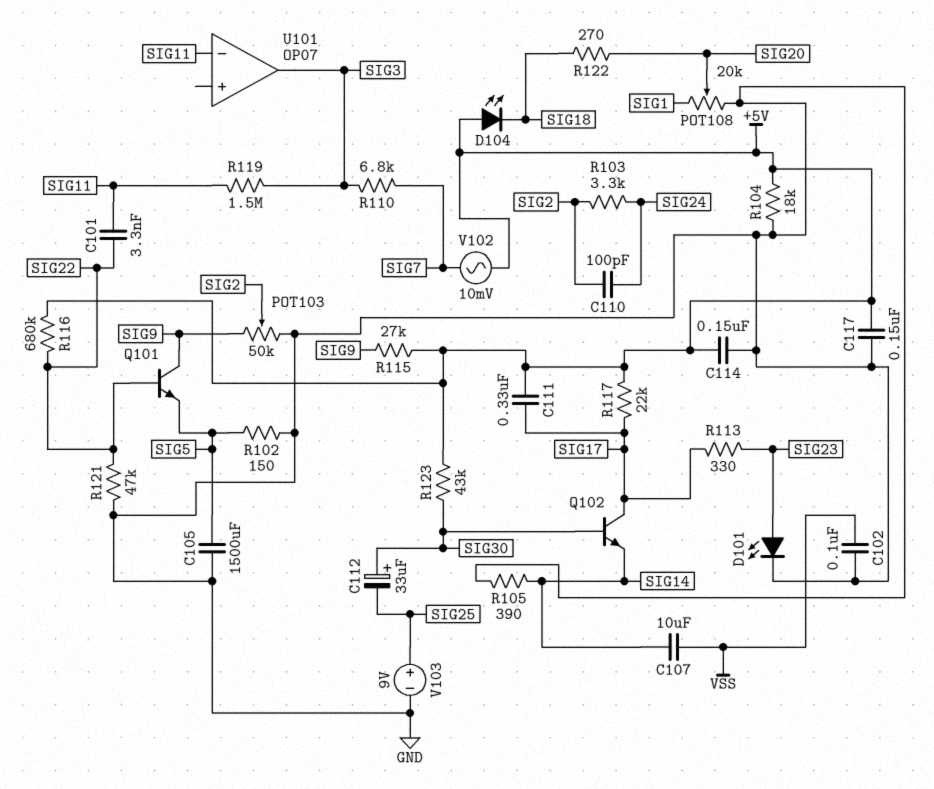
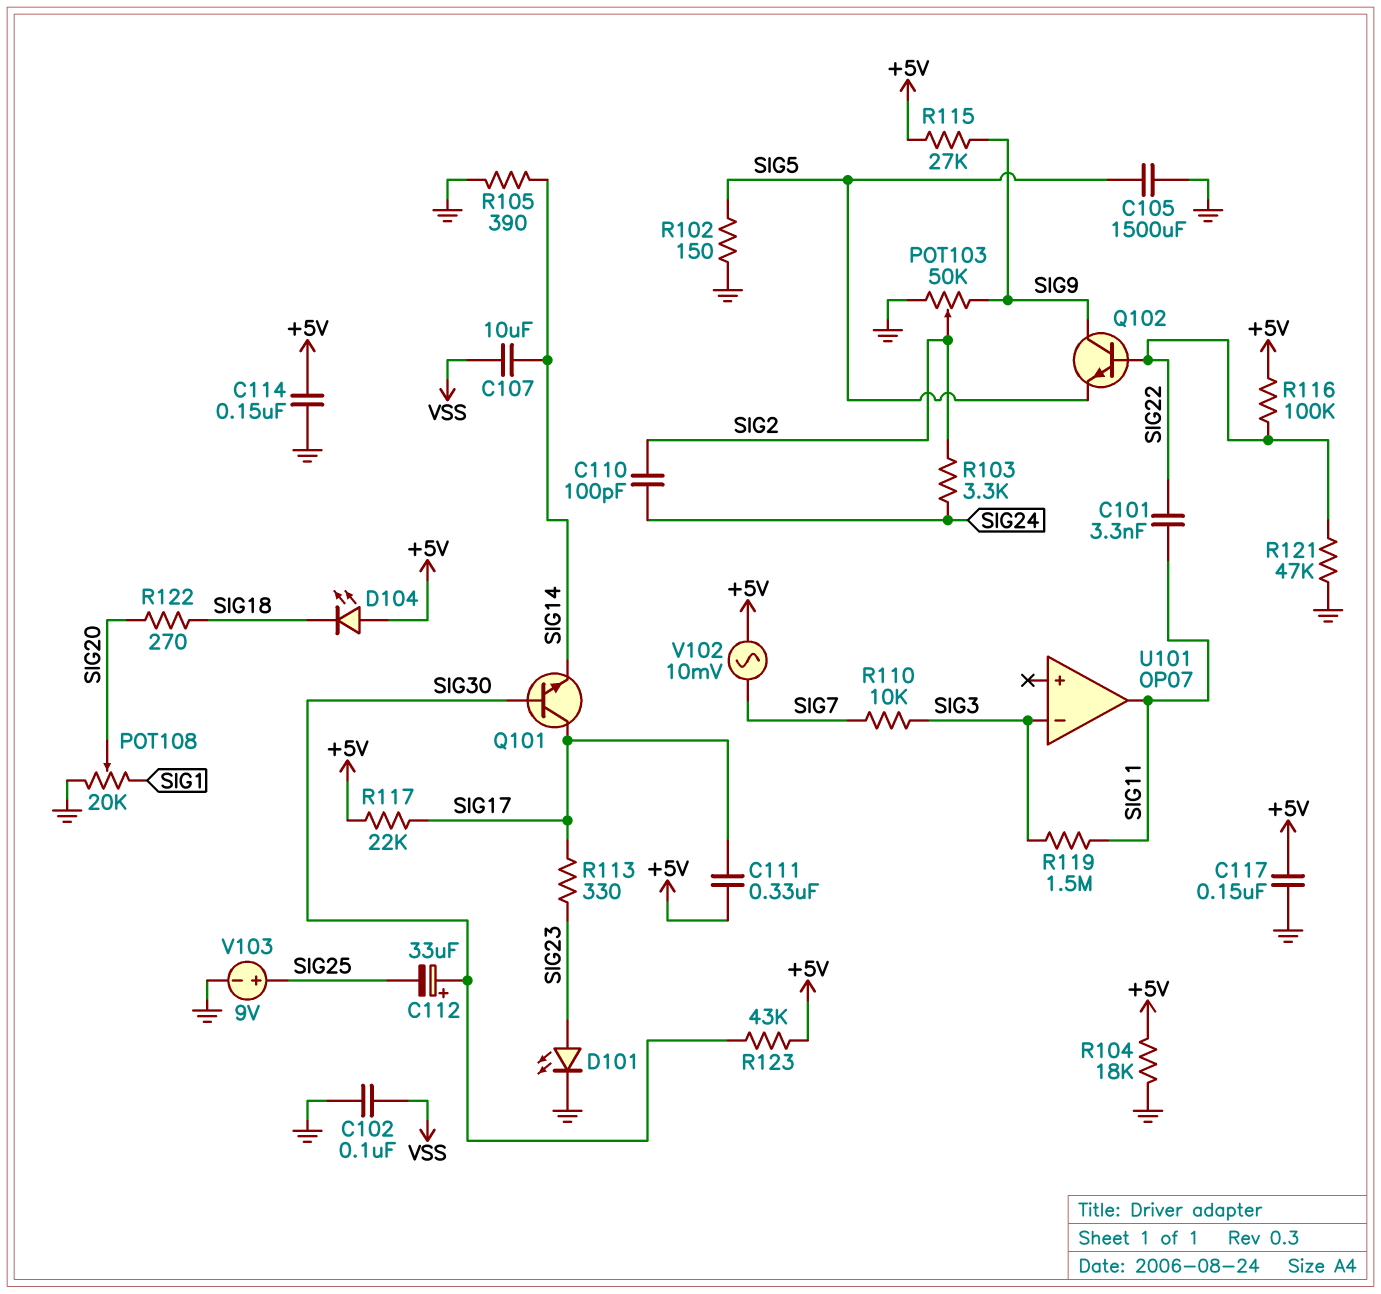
Q101: NPN (B SIG22, C SIG9, E SIG5) -> NPN (B SIG30, C SIG17, E SIG14)
Q102: NPN (B SIG30, C SIG17, E SIG14) -> NPN (B SIG22, C SIG9, E SIG5)
R110: 6.8k (SIG3, SIG7) -> 10k (SIG3, SIG7)
R116: 680k (+5V, SIG22) -> 100k (+5V, SIG22)
U101 pin in-: SIG11 -> SIG3
U101 pin out: SIG3 -> SIG11

